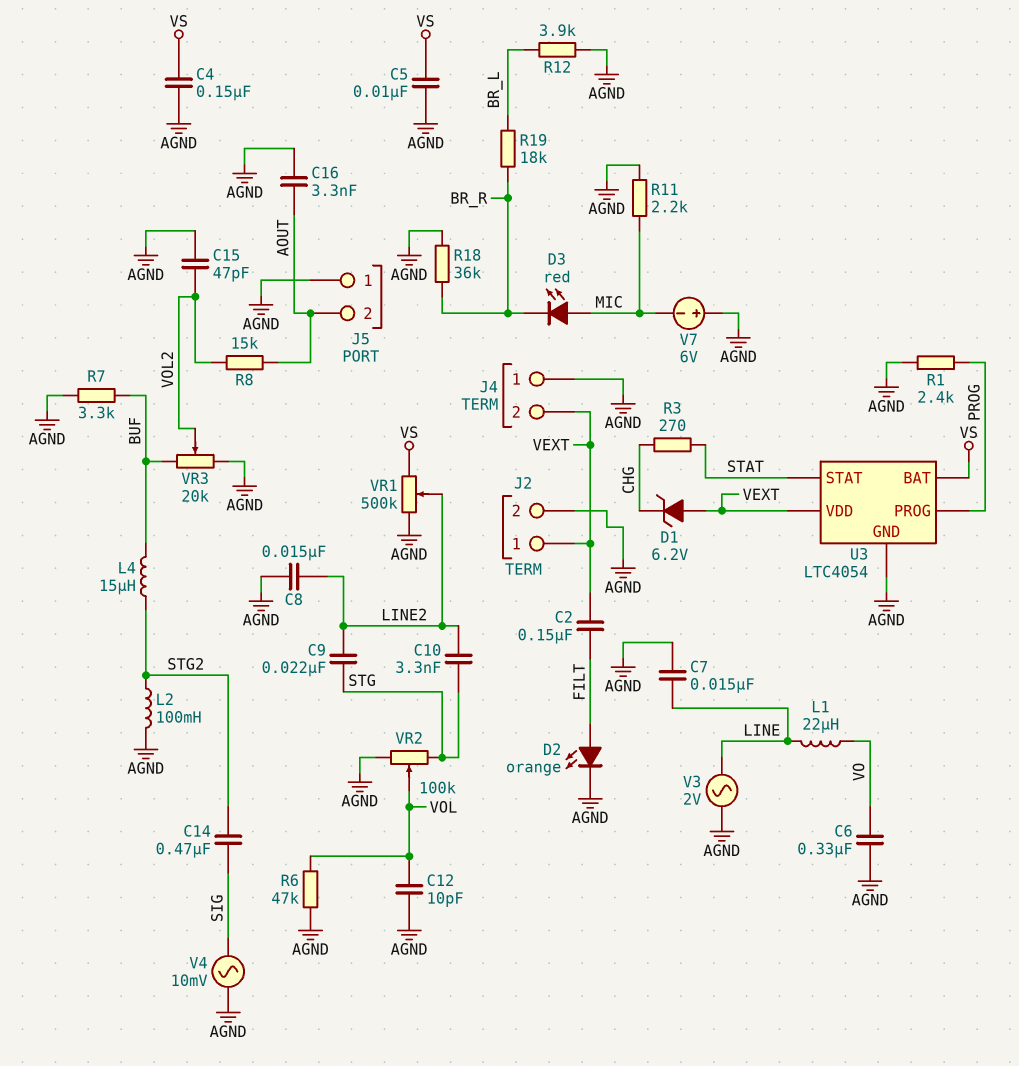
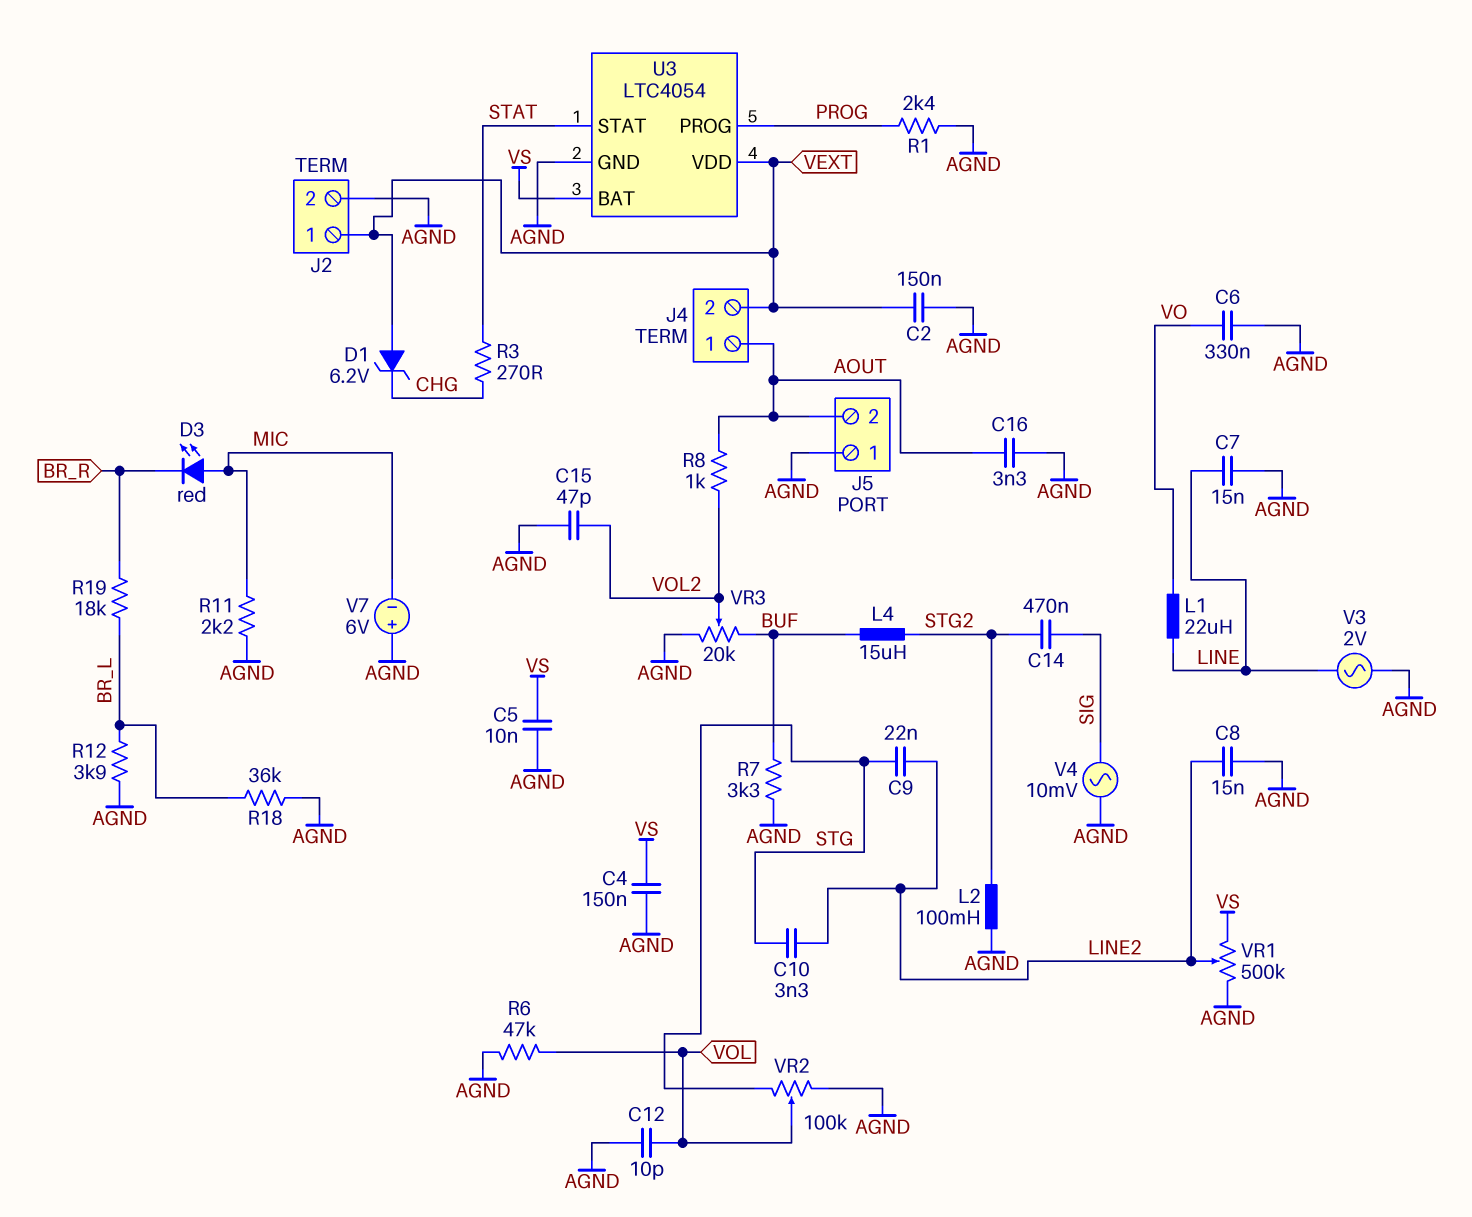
C2: 150nF (FILT, VEXT) -> 150nF (AGND, VEXT)
D2: LED orange (A FILT, K AGND) -> none
J4 pin 1: AGND -> AOUT
R8: 15k (AOUT, VOL2) -> 1k (AOUT, VOL2)
R18: 36k (AGND, BR_R) -> 36k (AGND, BR_L)

